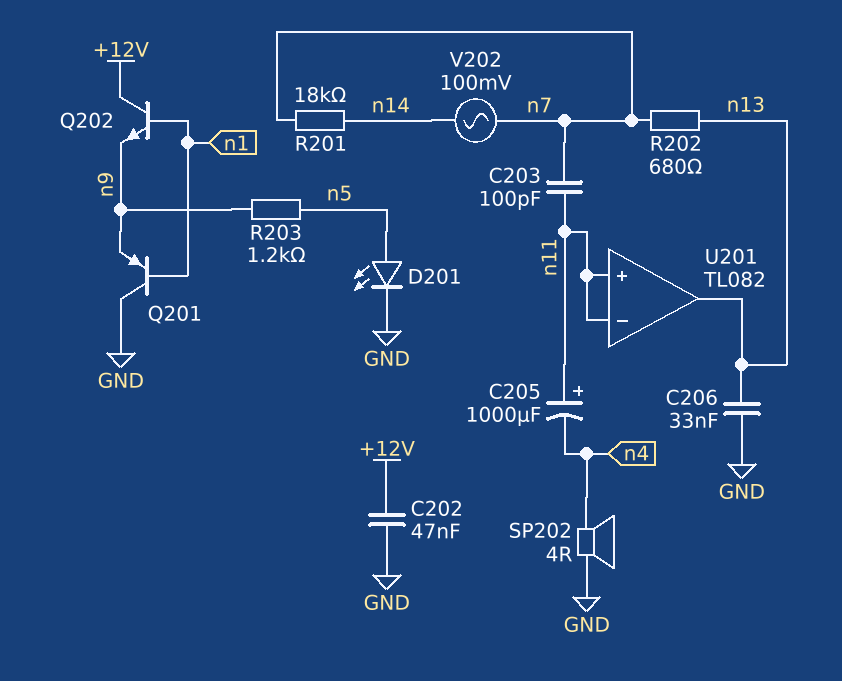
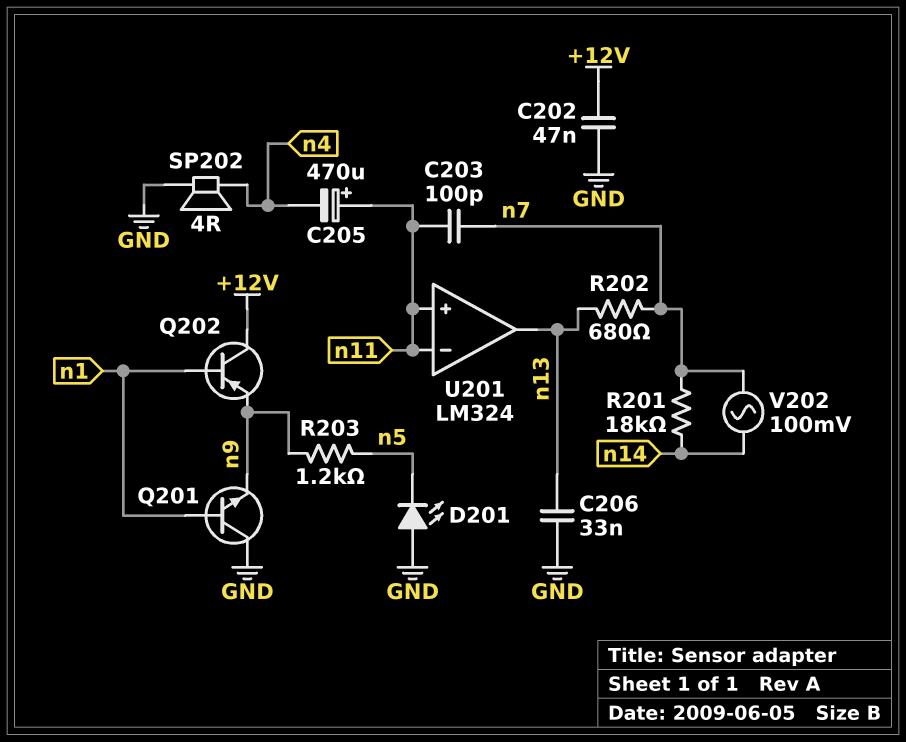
C205: 1000uF (plus n11, minus n4) -> 470uF (plus n11, minus n4)
D201: LED (A n5, K GND) -> LED (A GND, K n5)
Q201: PNP (B n1, C GND, E n9) -> NPN (B n1, C GND, E n9)
Q202: NPN (B n1, C +12V, E n9) -> PNP (B n1, C +12V, E n9)
U201: TL082 -> LM324

